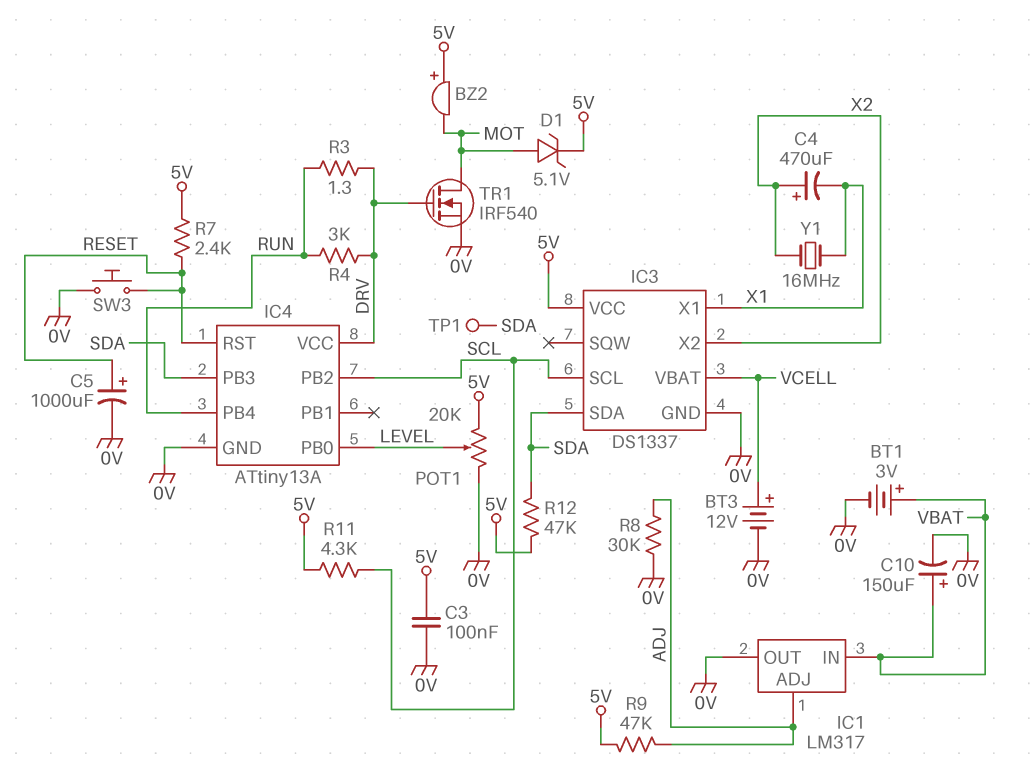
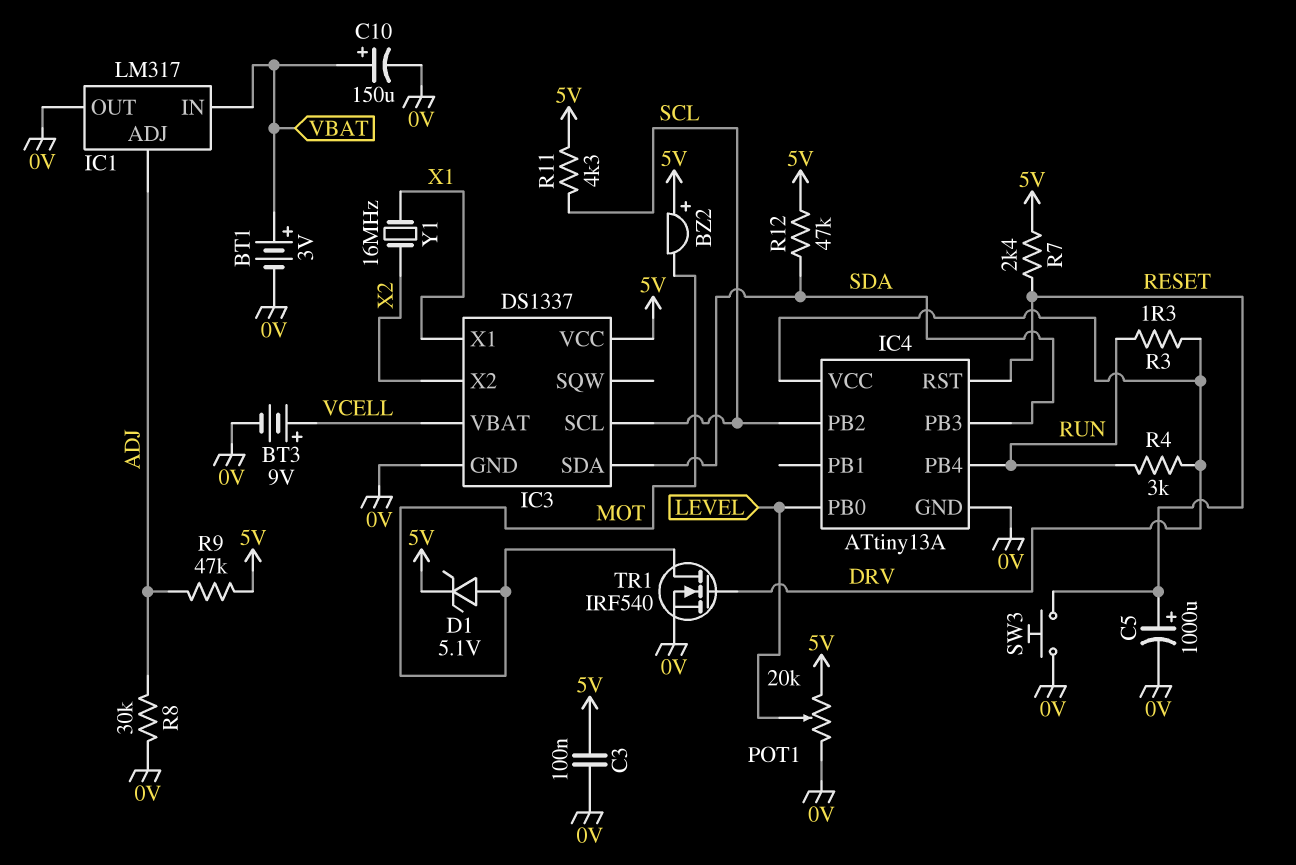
BT3: 12V (plus VCELL, minus 0V) -> 9V (plus VCELL, minus 0V)
C4: 470uF (plus X2, minus X1) -> none
TP1: test point (SDA) -> none

